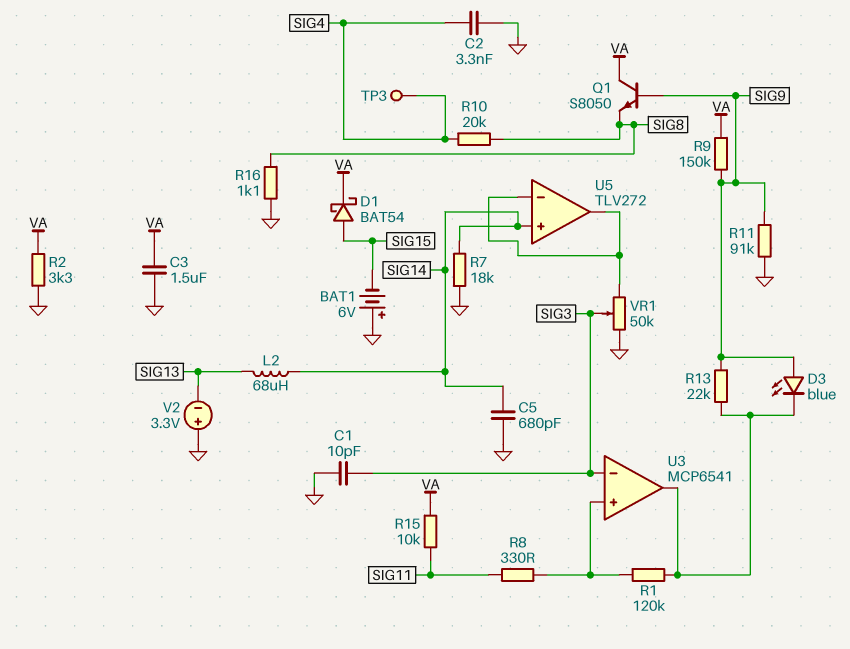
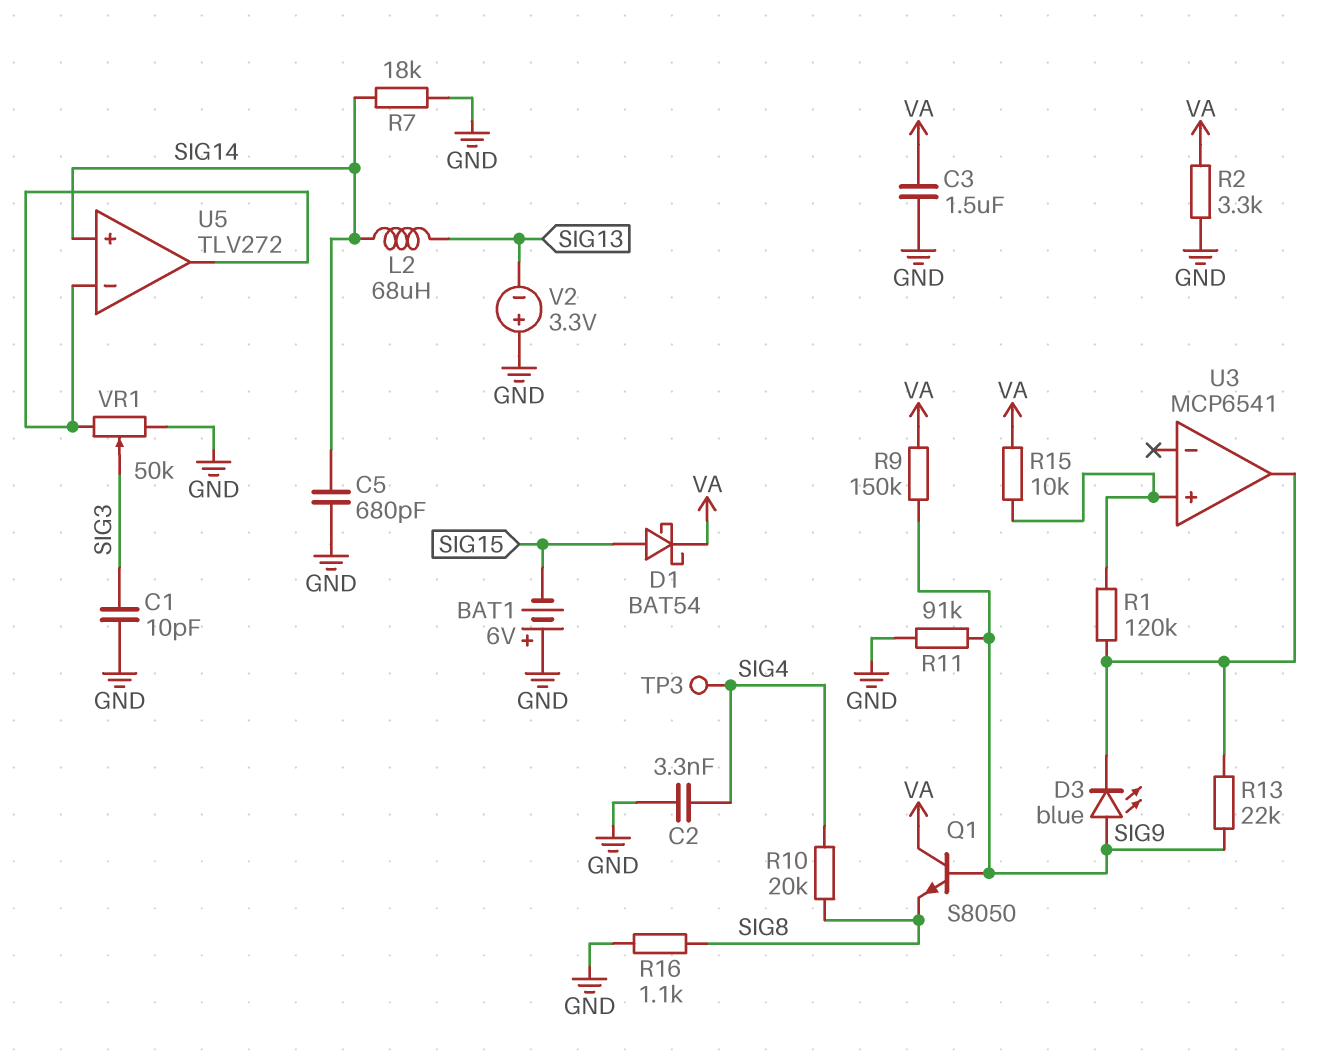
R8: 330 (SIG11, U3/in+) -> none
R15: 10k (SIG11, VA) -> 10k (U3/in+, VA)
U3 pin in-: SIG3 -> none

